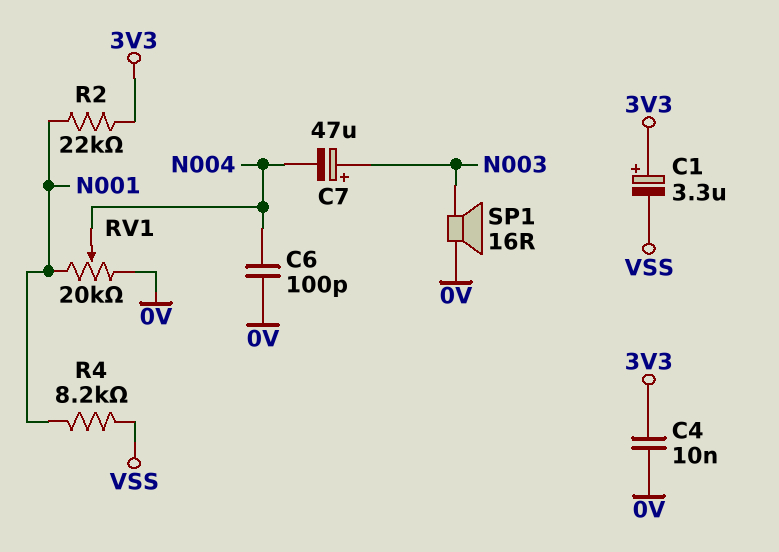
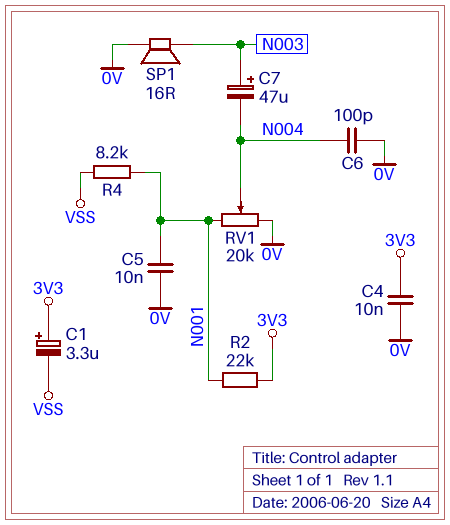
C5: none -> 10nF (0V, N001)

